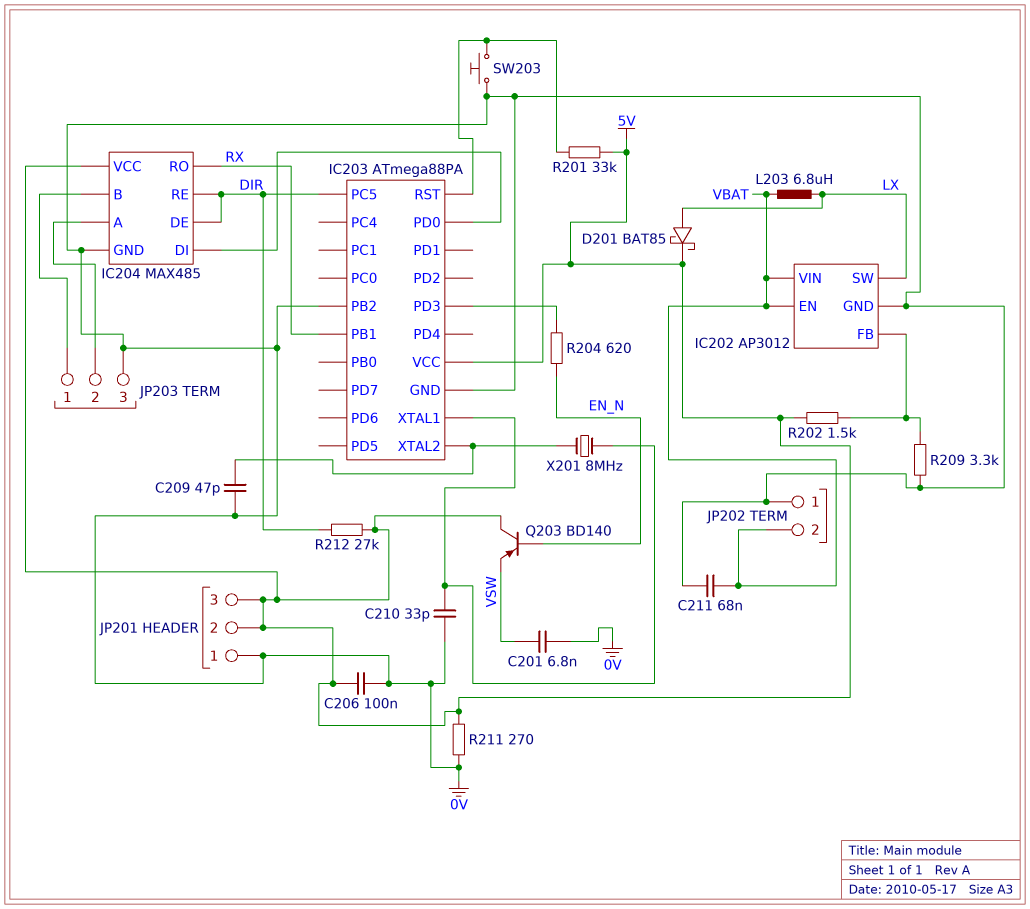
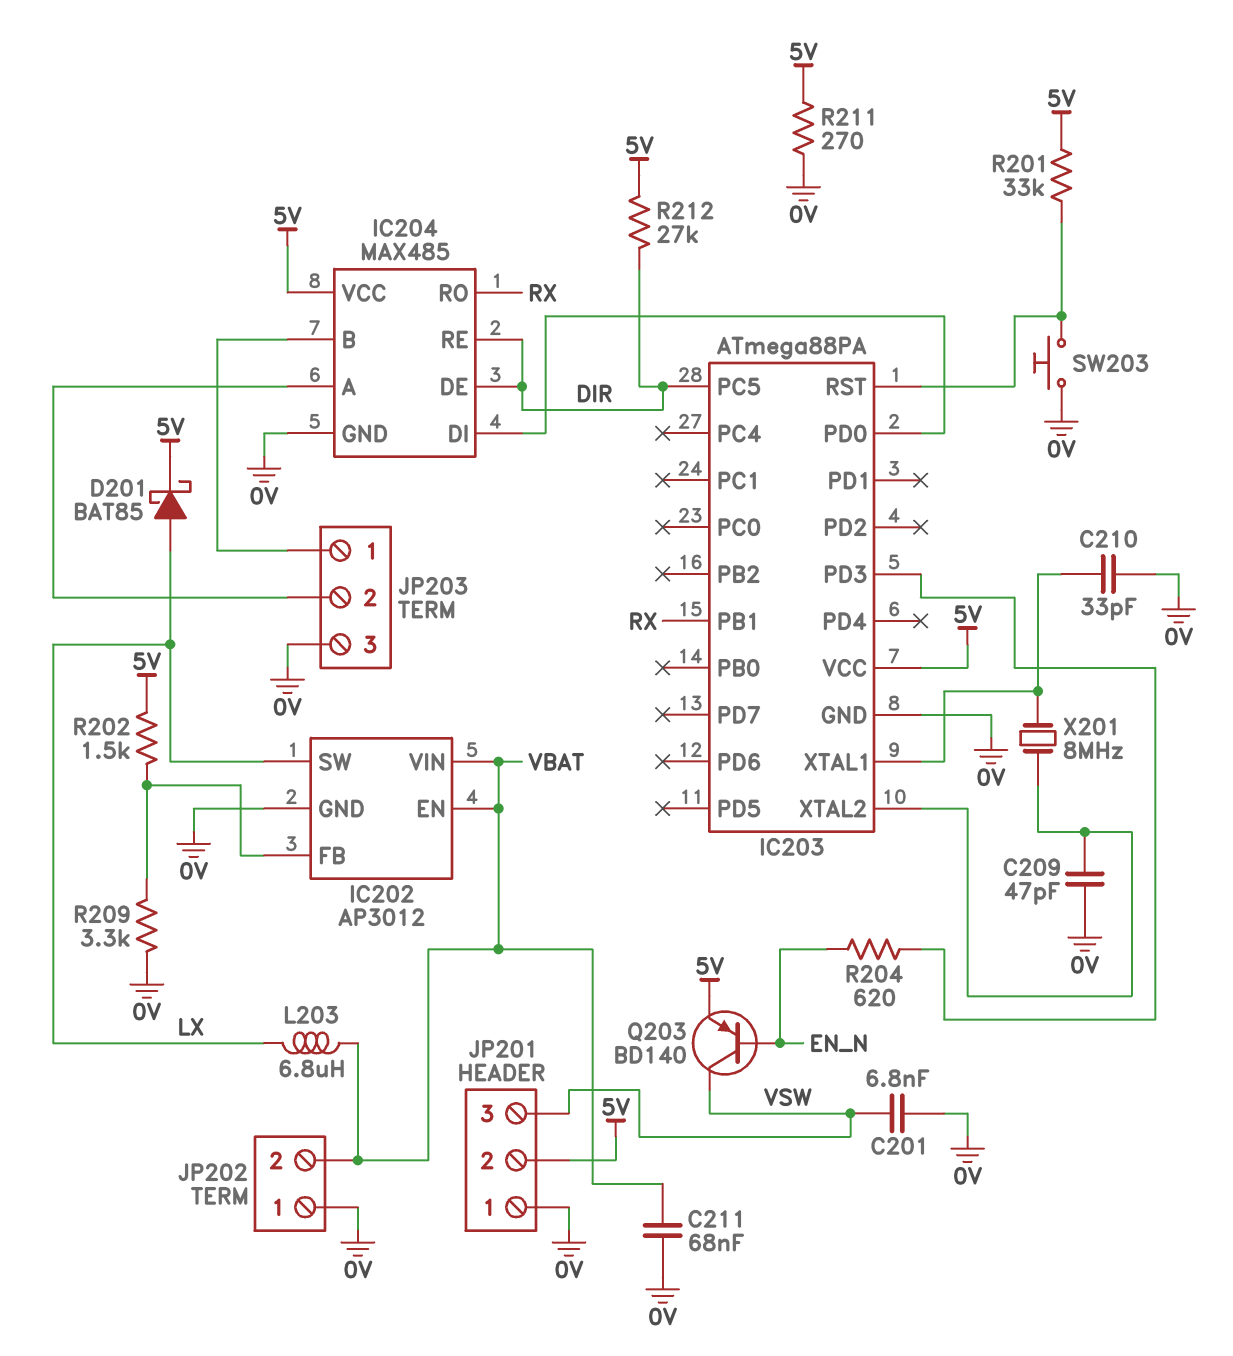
C206: 100nF (0V, 5V) -> none
IC203 pin PB2: 0V -> none
JP201 pin 3: 5V -> VSW
Q203: PNP BD140 (B EN_N, C 5V, E VSW) -> PNP BD140 (B EN_N, C VSW, E 5V)

